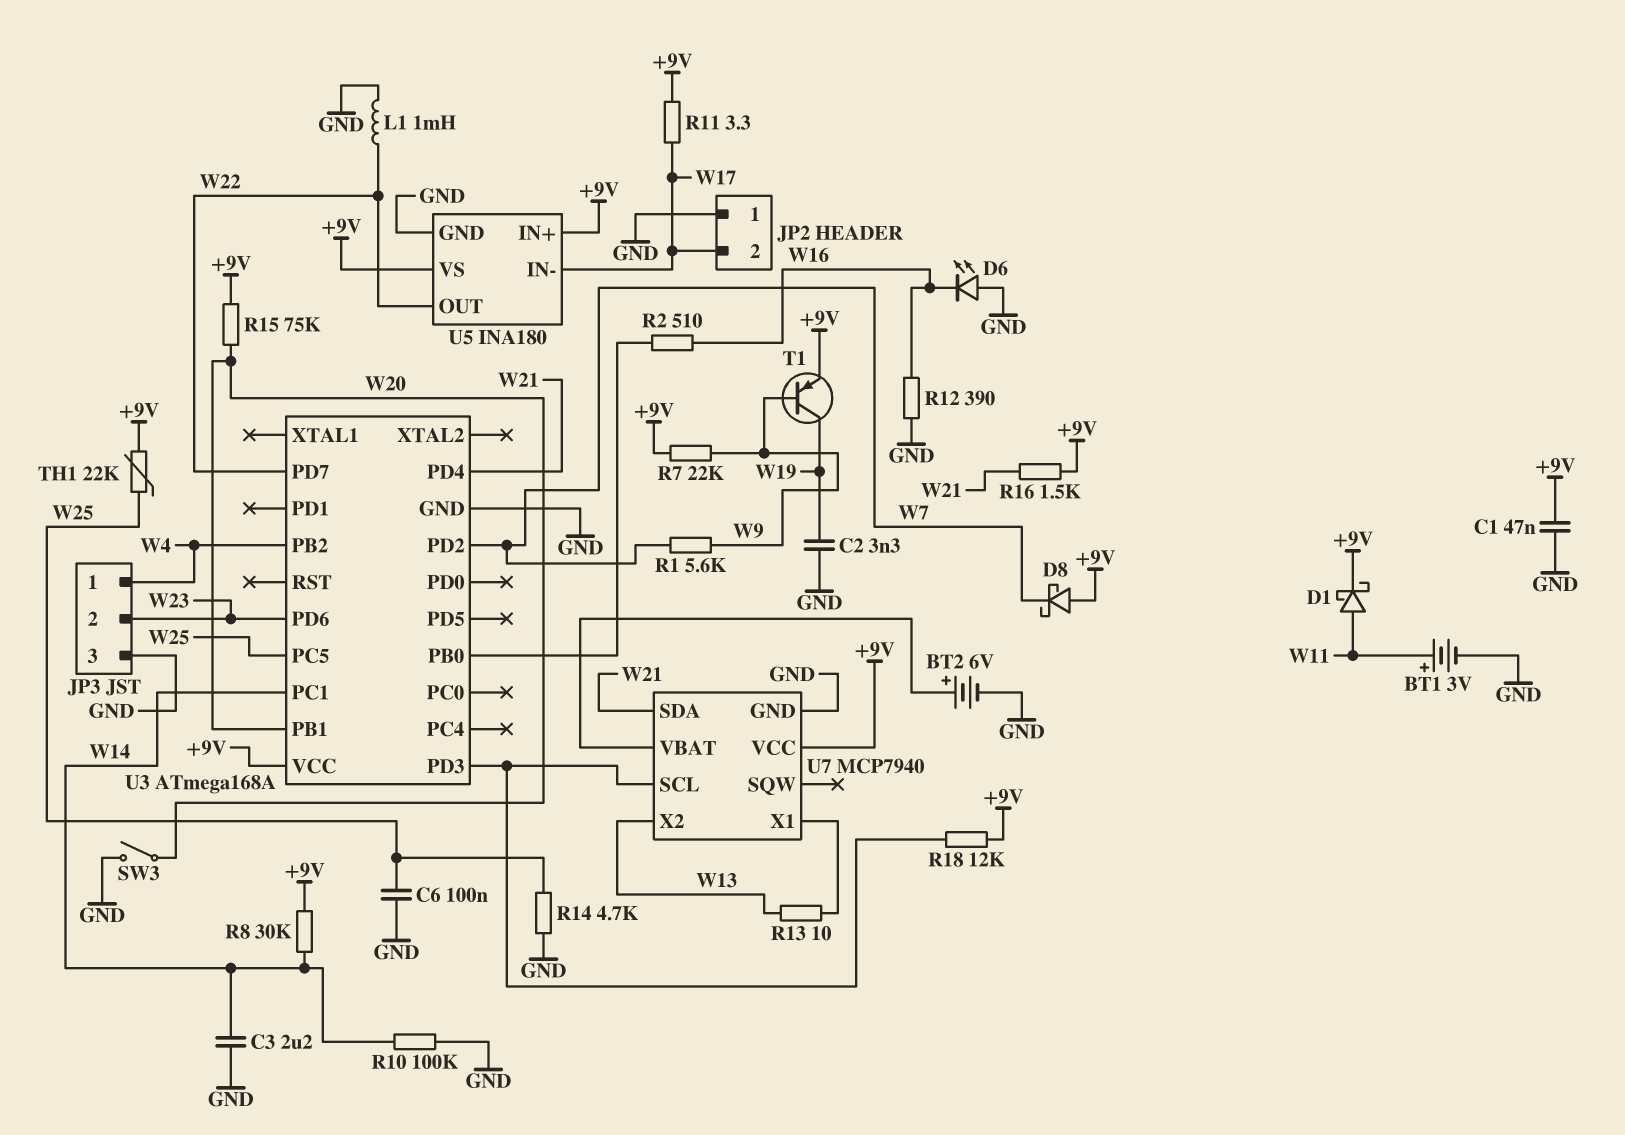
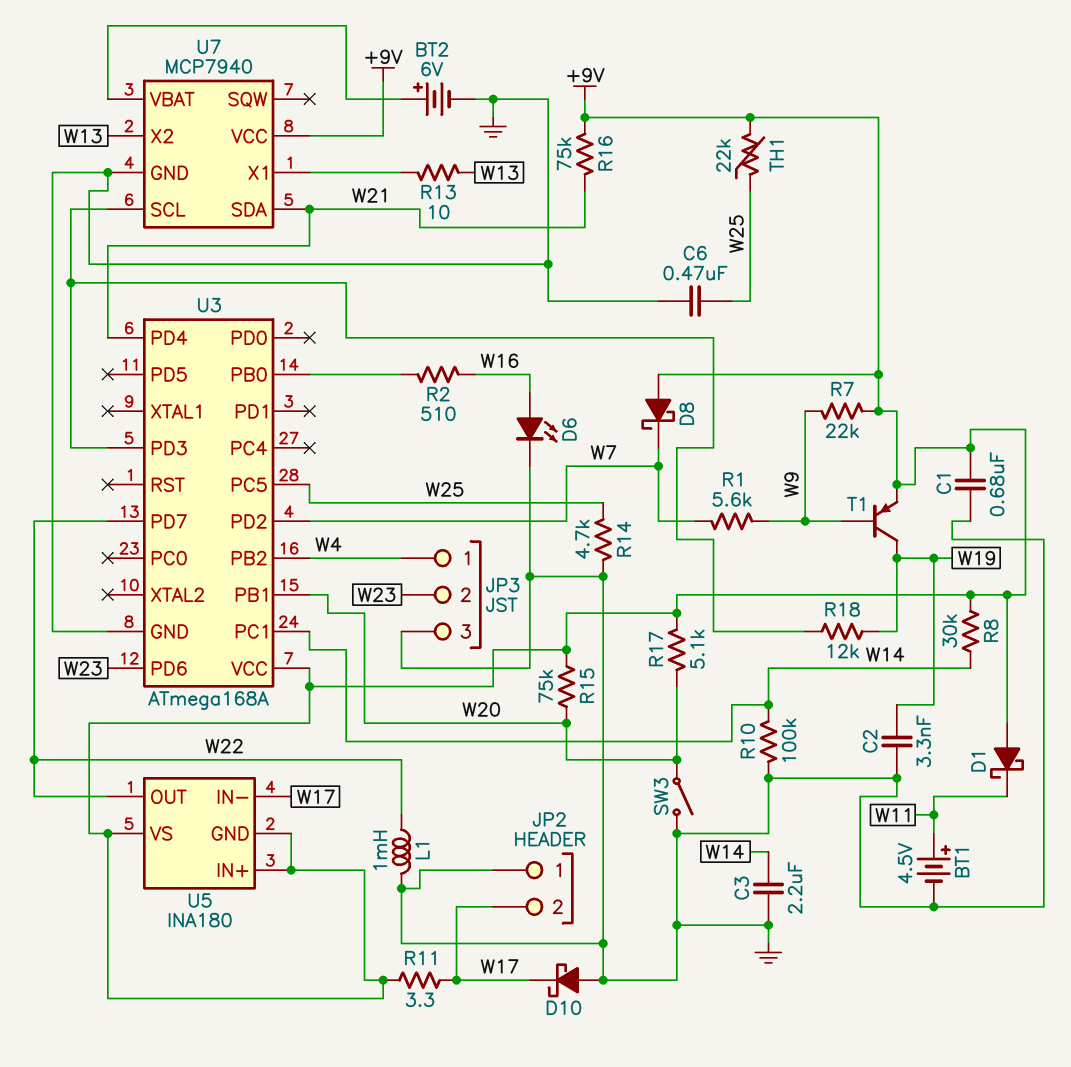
BT1: 3V (plus W11, minus GND) -> 4.5V (plus W11, minus GND)
C1: 47nF (+9V, GND) -> 680nF (+9V, GND)
C6: 100nF (GND, W25) -> 470nF (GND, W25)
D1: schottky (A W11, K +9V) -> schottky (A +9V, K W11)
D6: LED (A GND, K W16) -> LED (A W16, K GND)
D10: none -> schottky (A GND, K W17)
R12: 390 (GND, W16) -> none
R16: 1.5k (+9V, W21) -> 75k (+9V, W21)
R17: none -> 5.1k (+9V, W20)
R18: 12k (+9V, U3/PD3) -> 12k (U3/PD3, W19)
U5 pin GND: GND -> +9V

